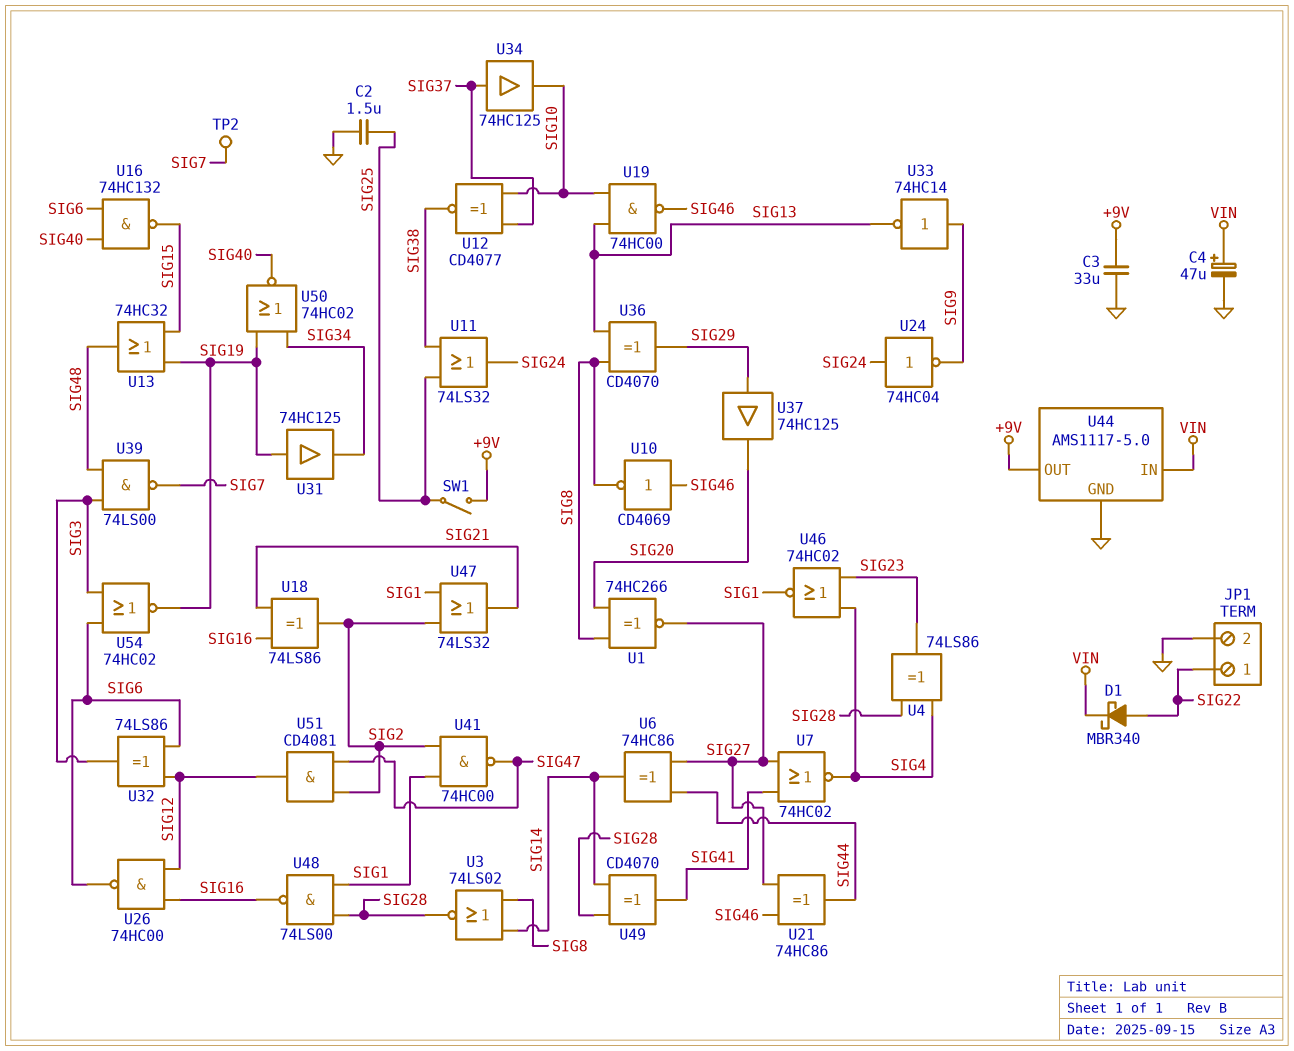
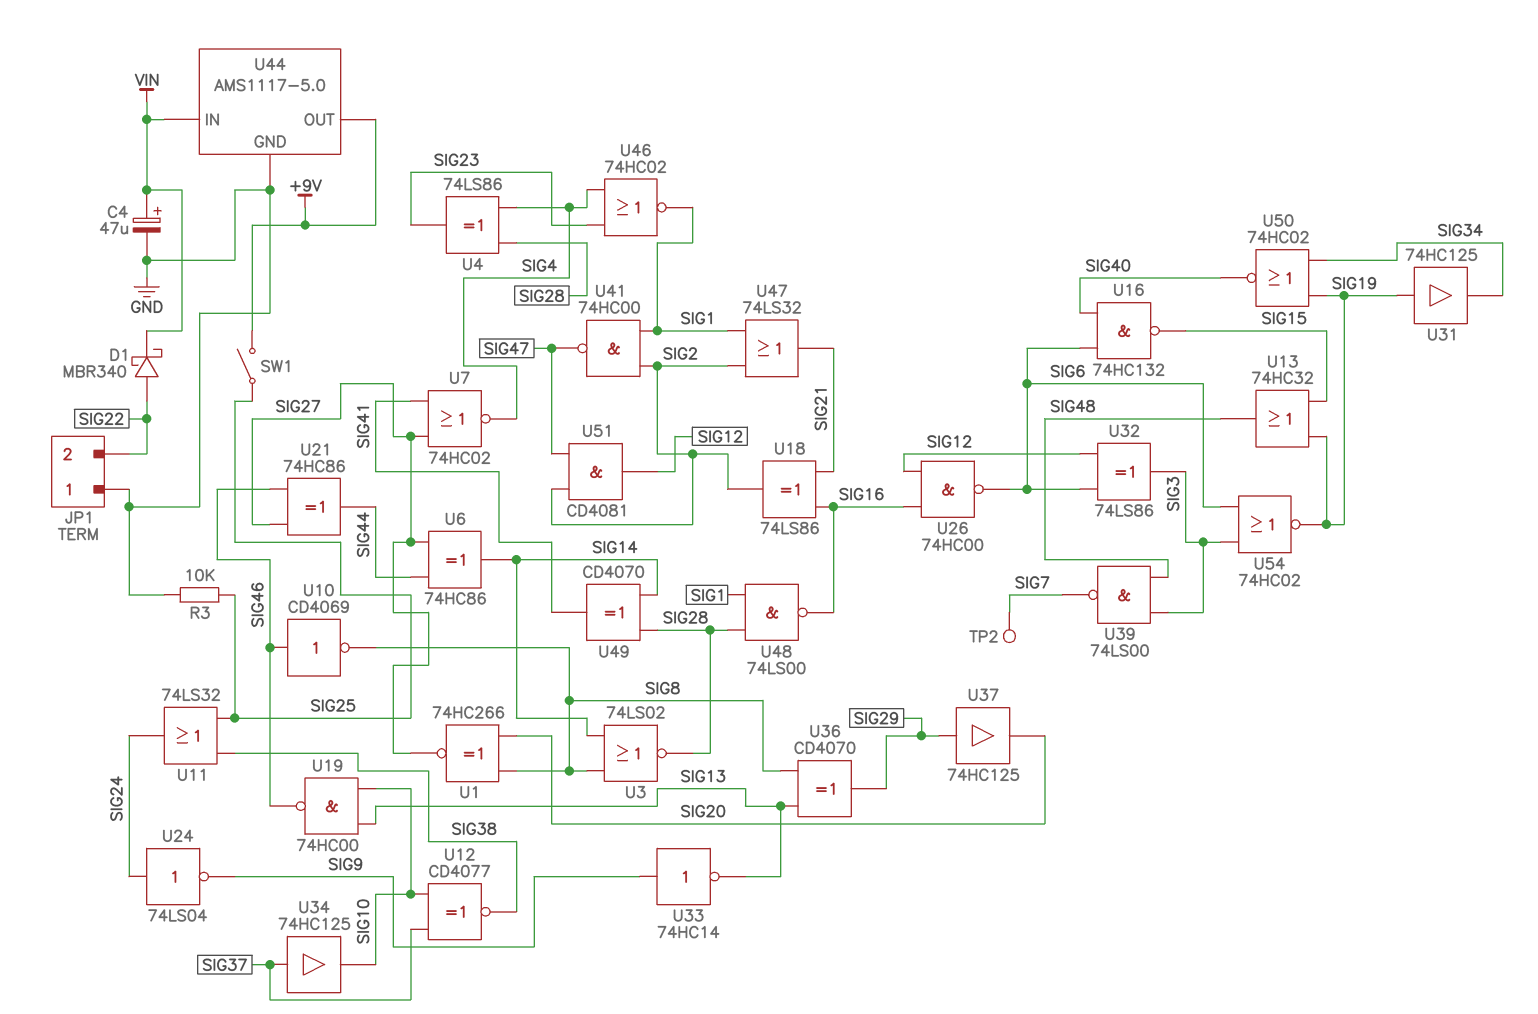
C2: 1.5uF (GND, SIG25) -> none
C3: 33uF (+9V, GND) -> none
JP1 pin 1: SIG22 -> GND
JP1 pin 2: GND -> SIG22
R3: none -> 10k (GND, SIG25)
U24: NOT 74HC04 (in SIG24, out SIG9) -> NOT 74LS04 (in SIG24, out SIG9)

